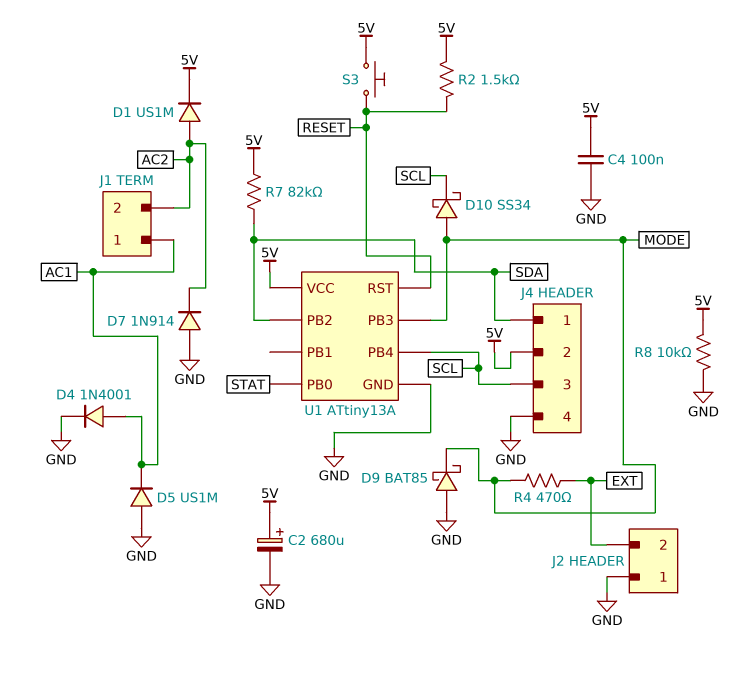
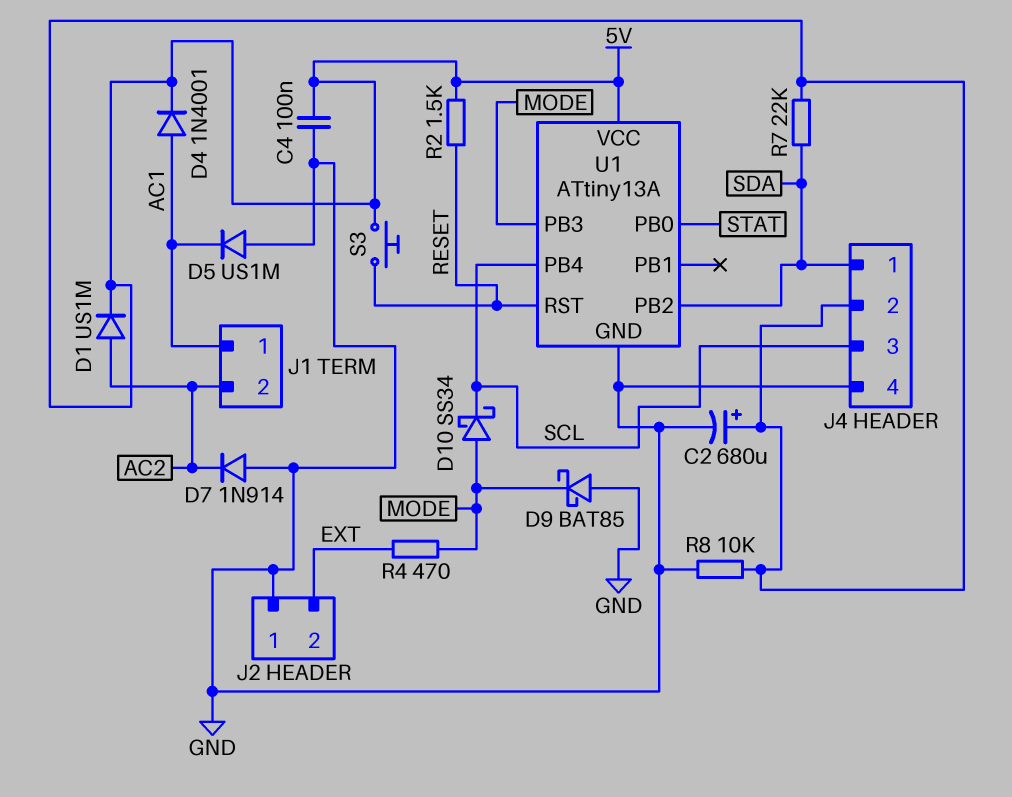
D4: diode 1N4001 (A AC1, K GND) -> diode 1N4001 (A AC1, K 5V)
R7: 82k (5V, SDA) -> 22k (5V, SDA)

